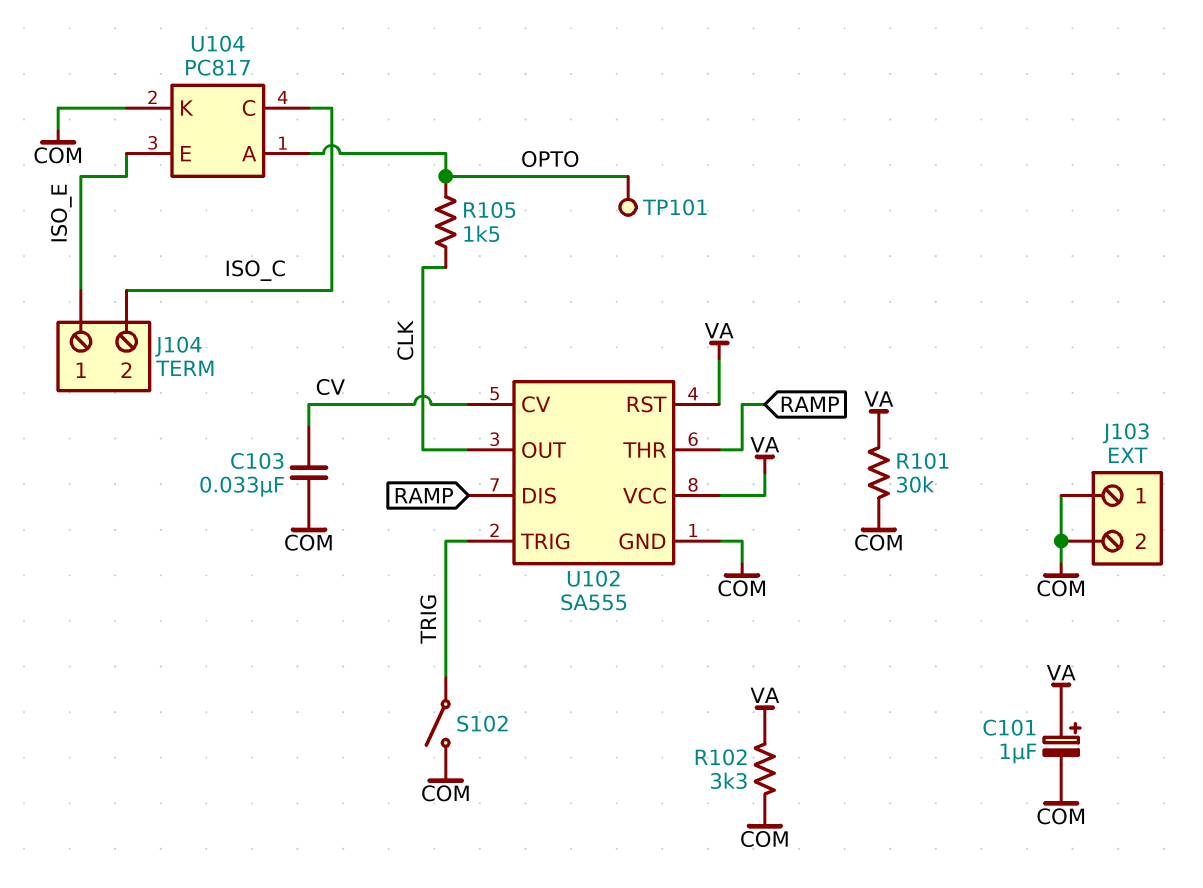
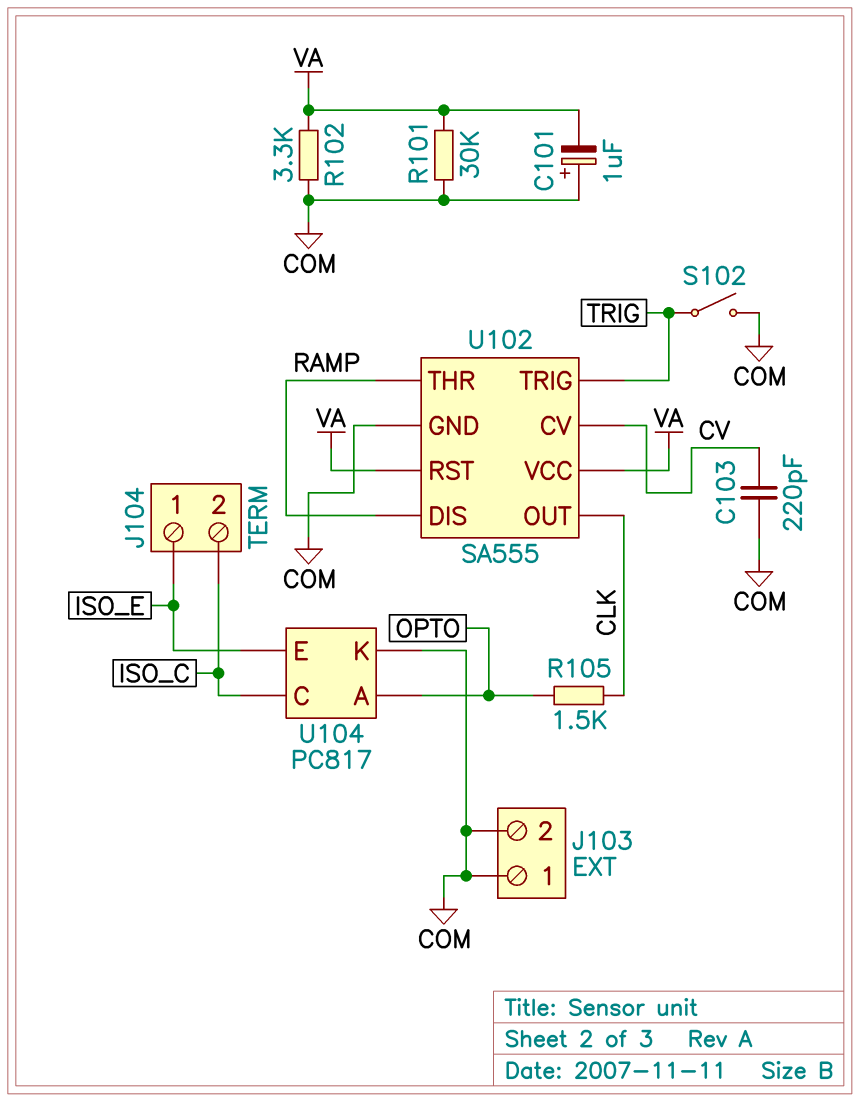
C101: 1uF (plus VA, minus COM) -> 1uF (plus COM, minus VA)
C103: 33nF (COM, CV) -> 220pF (COM, CV)
TP101: test point (OPTO) -> none

